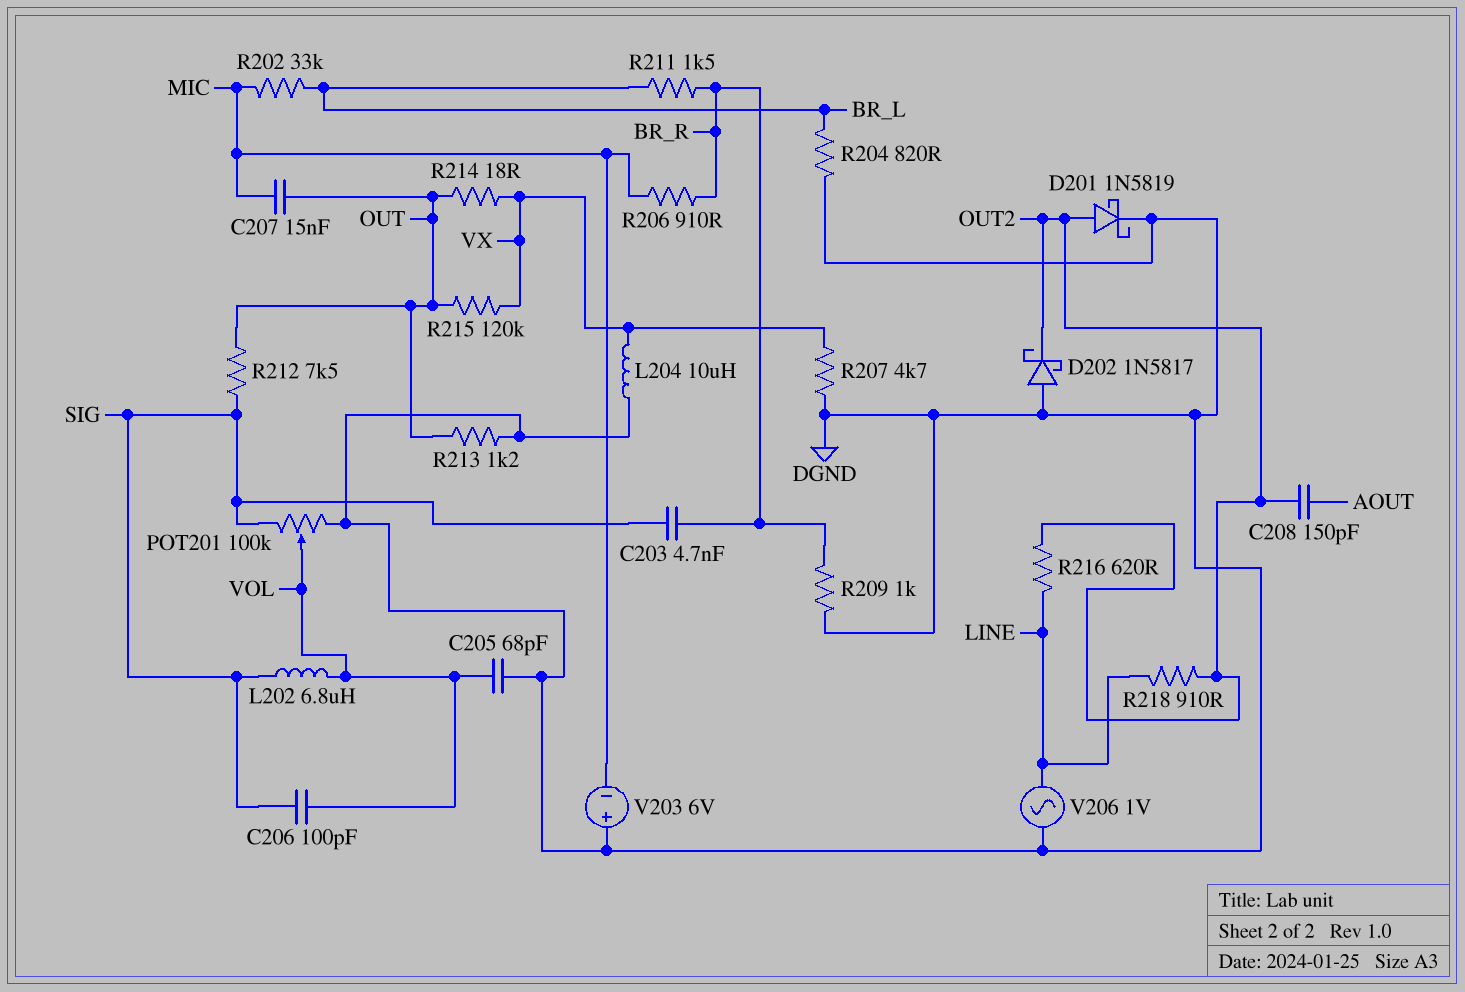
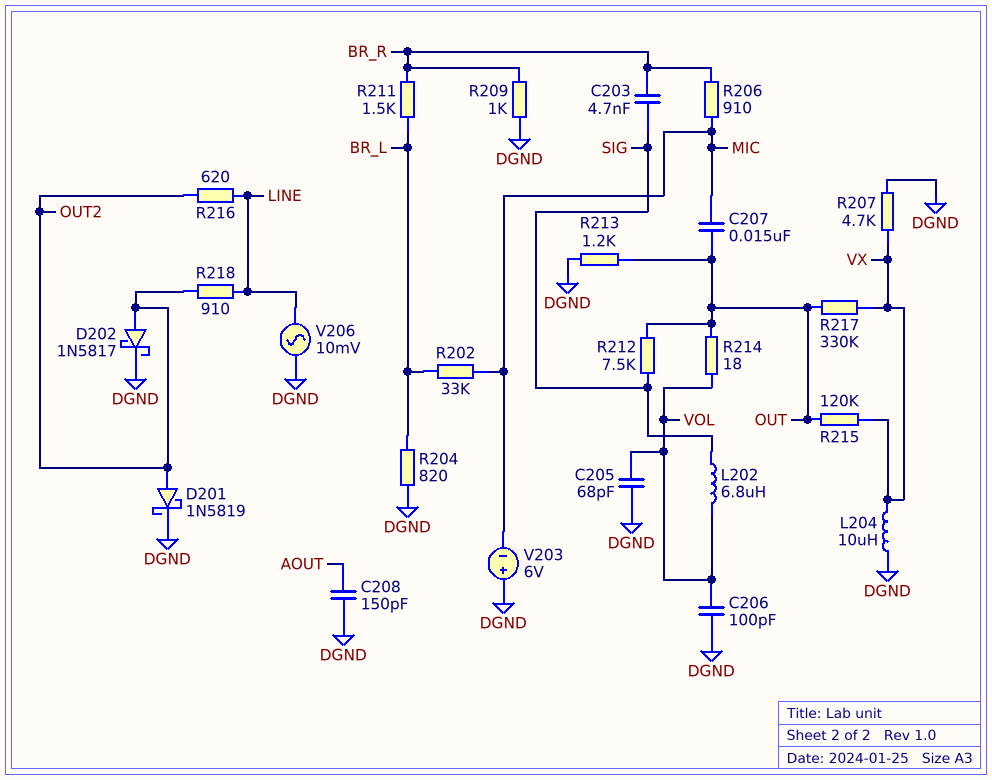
C206: 100pF (SIG, VOL) -> 100pF (DGND, VOL)
C208: 150pF (AOUT, OUT2) -> 150pF (AOUT, DGND)
D202: schottky 1N5817 (A DGND, K OUT2) -> schottky 1N5817 (A OUT2, K DGND)
POT201: 100k (DGND, SIG, wiper VOL) -> none
R214: 18 (OUT, VX) -> 18 (OUT, VOL)
R217: none -> 330k (OUT, VX)
V206: AC 1V (DGND, LINE) -> AC 10mV (DGND, LINE)

